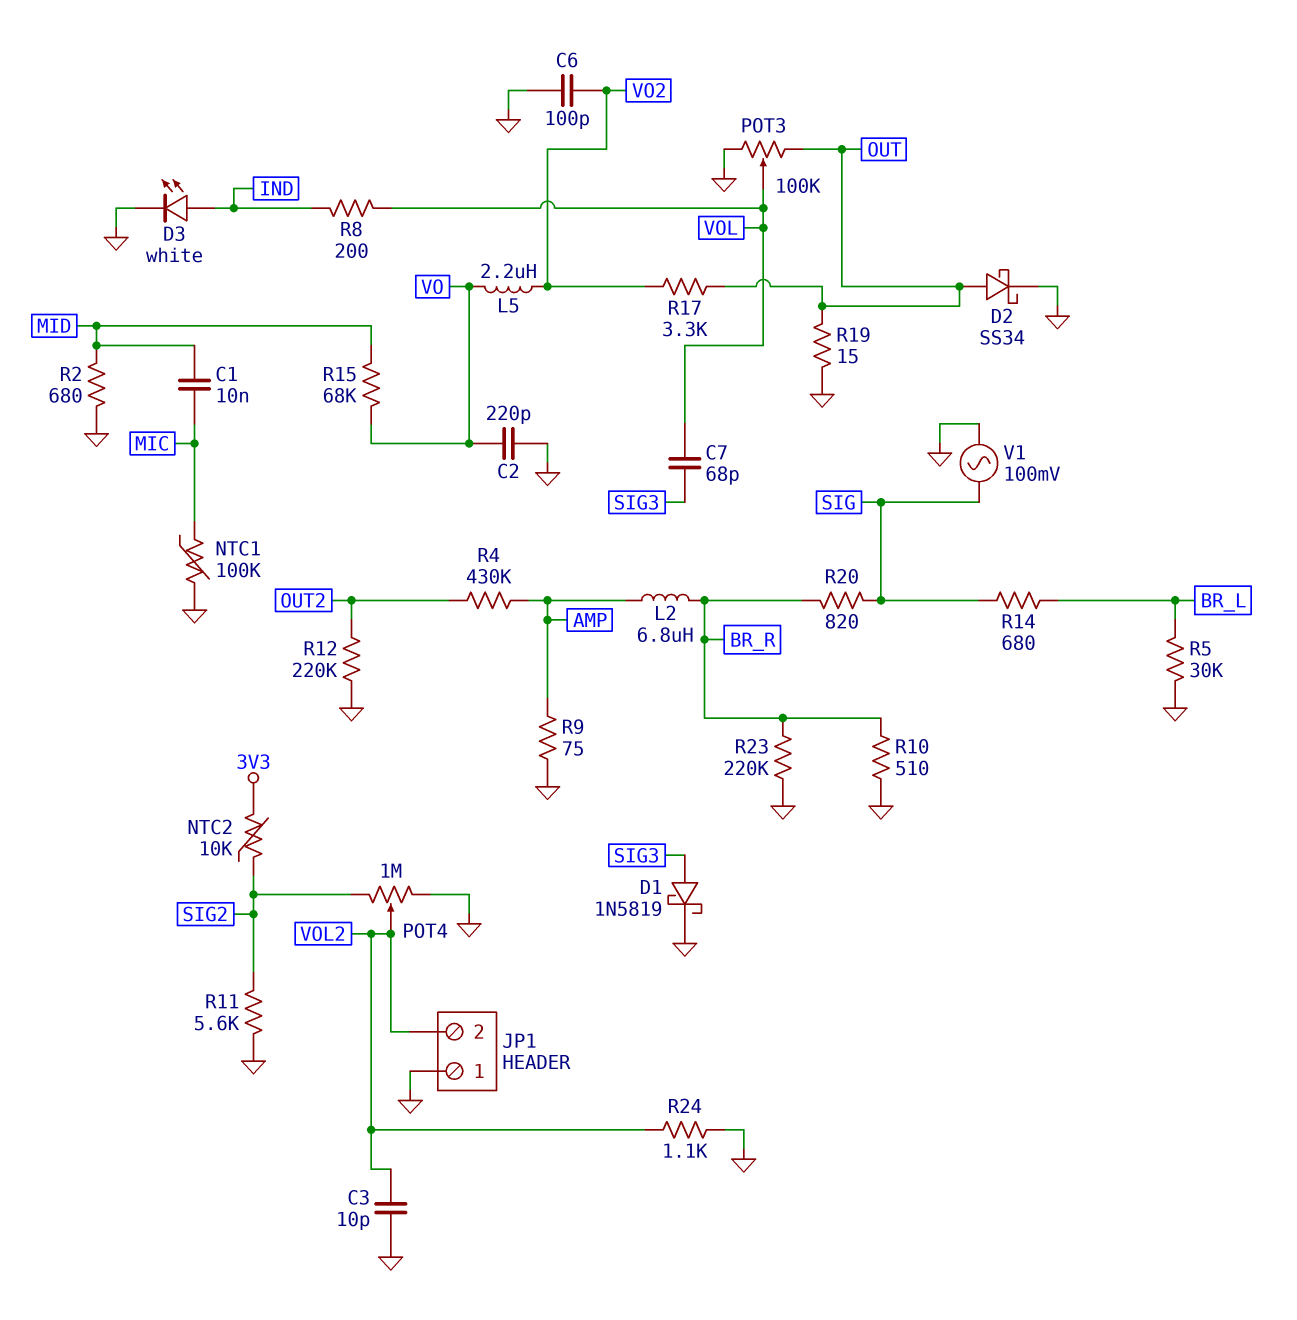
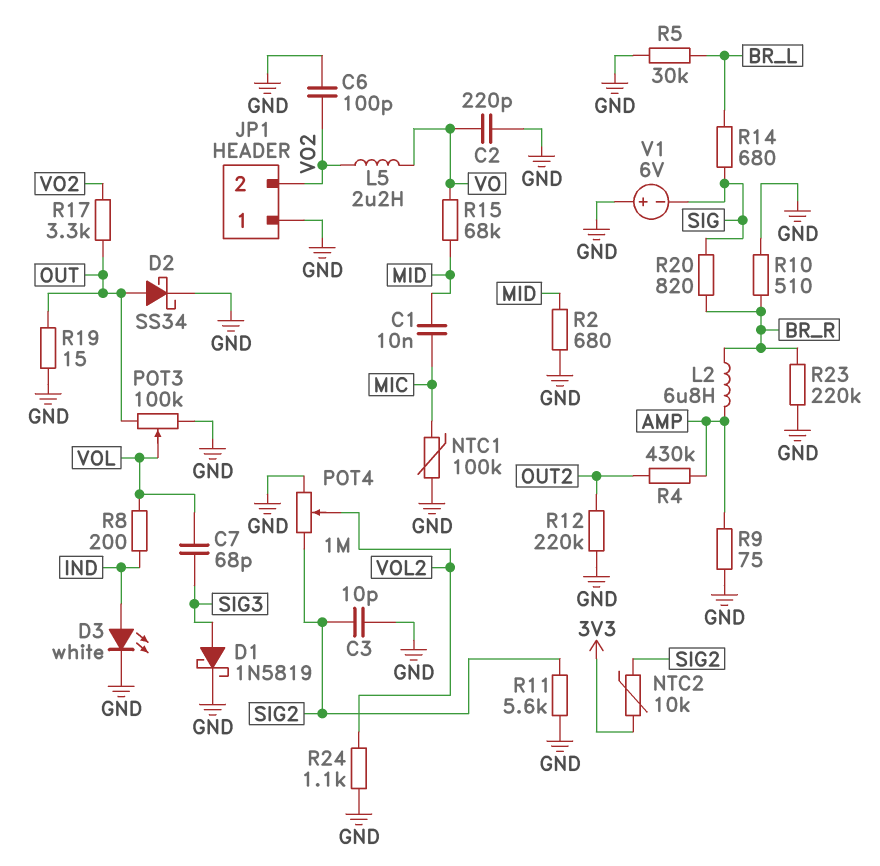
C3: 10pF (GND, VOL2) -> 10pF (GND, SIG2)
JP1 pin 2: VOL2 -> VO2
V1: AC 100mV (GND, SIG) -> 6V (plus GND, minus SIG)

